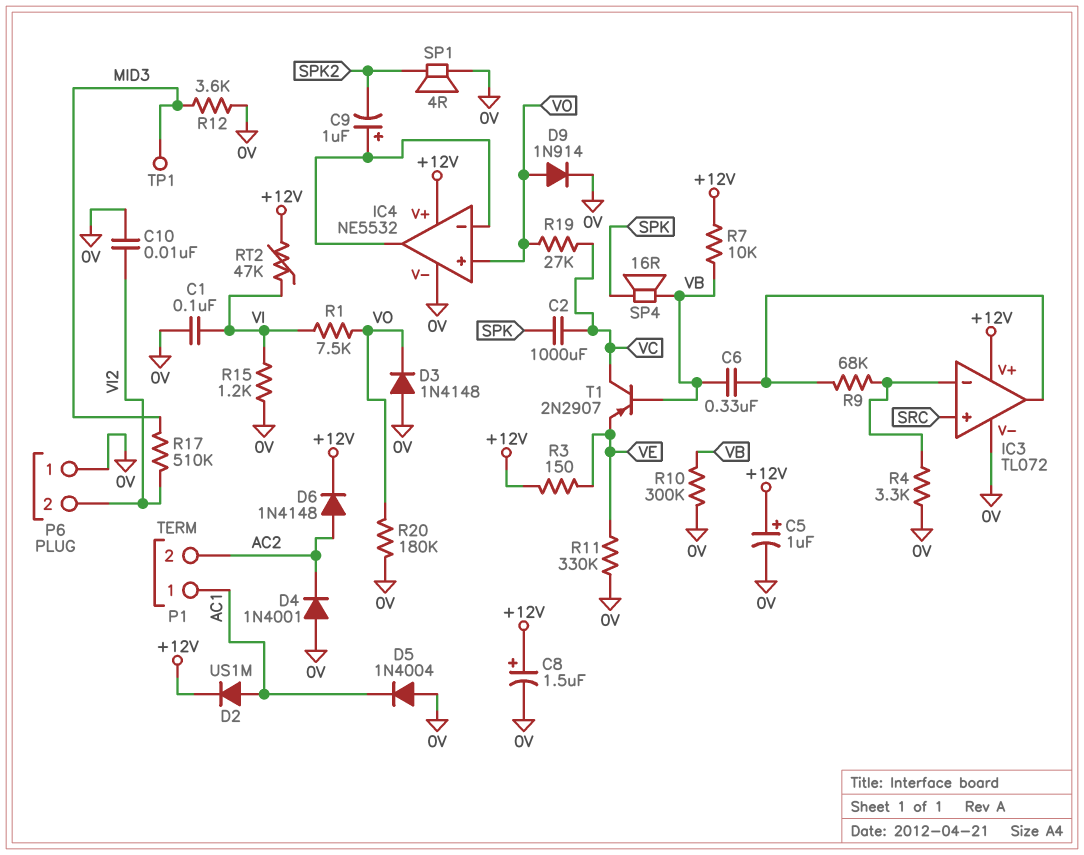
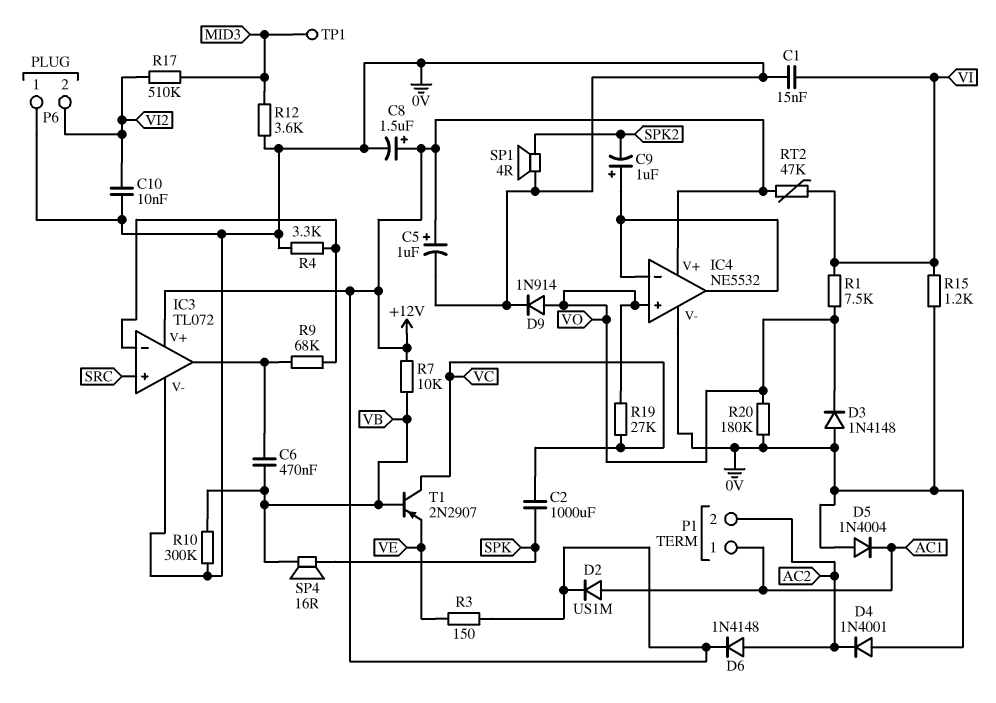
C1: 100nF (0V, VI) -> 15nF (0V, VI)
C6: 330nF (IC3/out, VB) -> 470nF (IC3/out, VB)
R11: 330k (0V, VE) -> none

